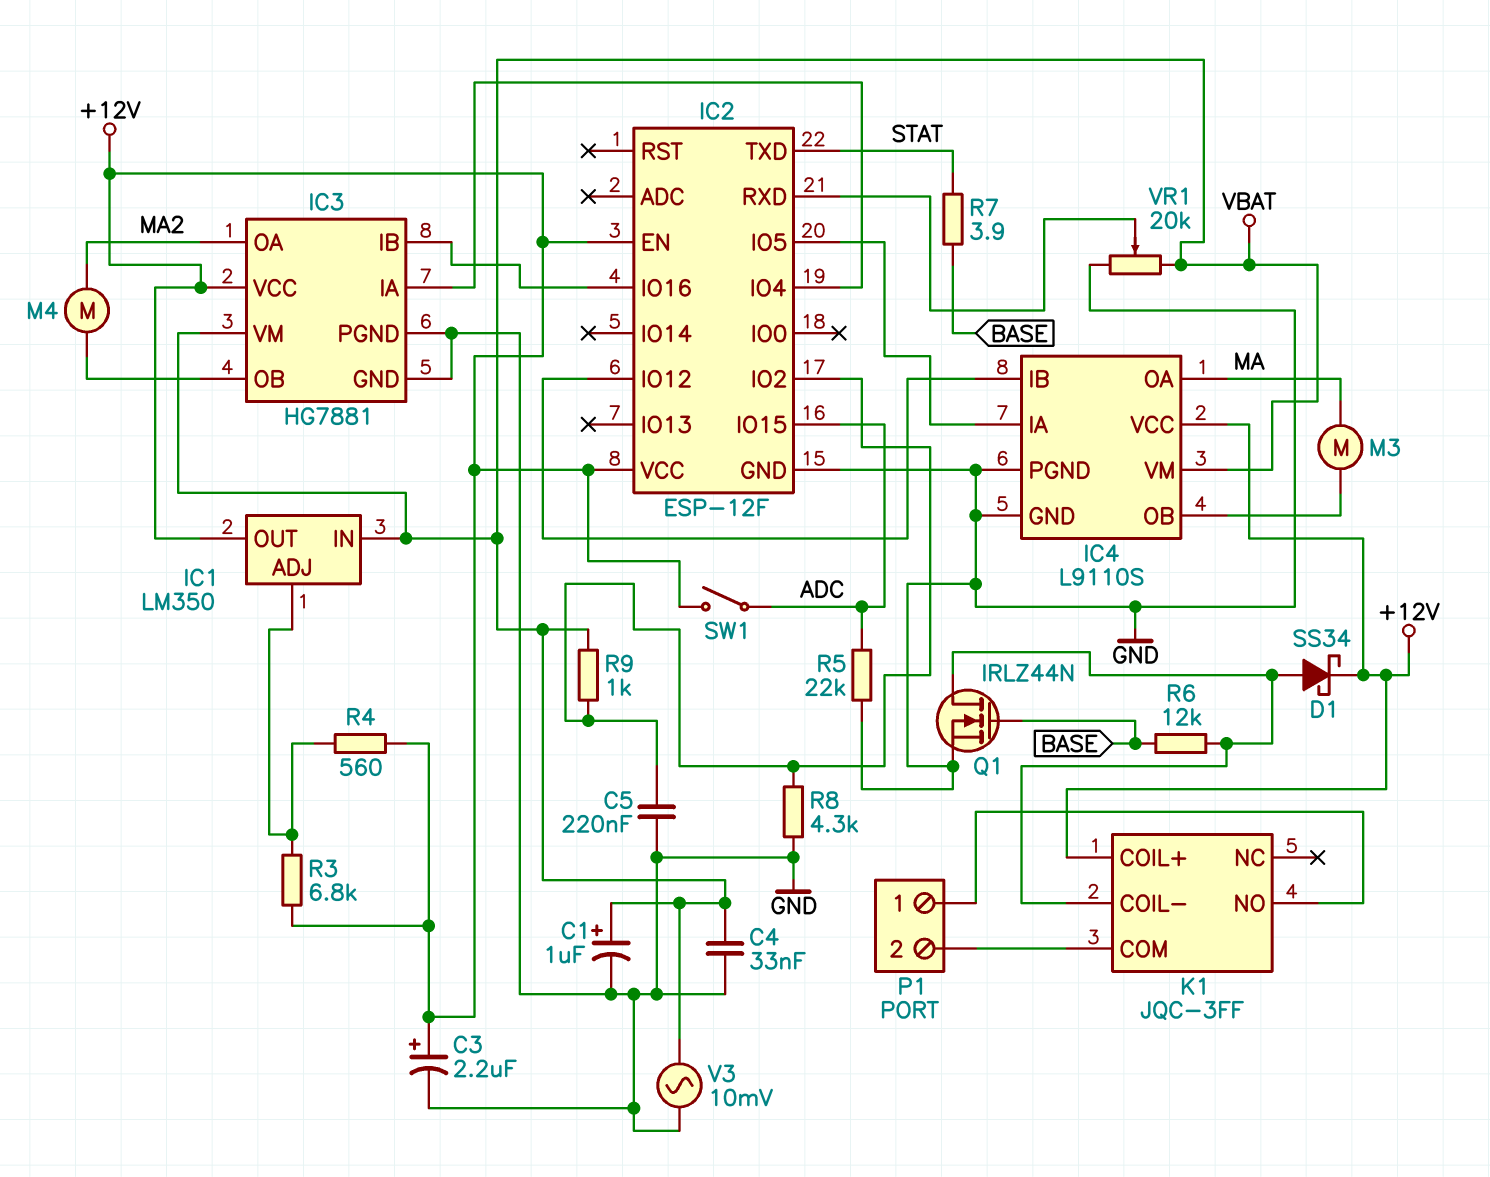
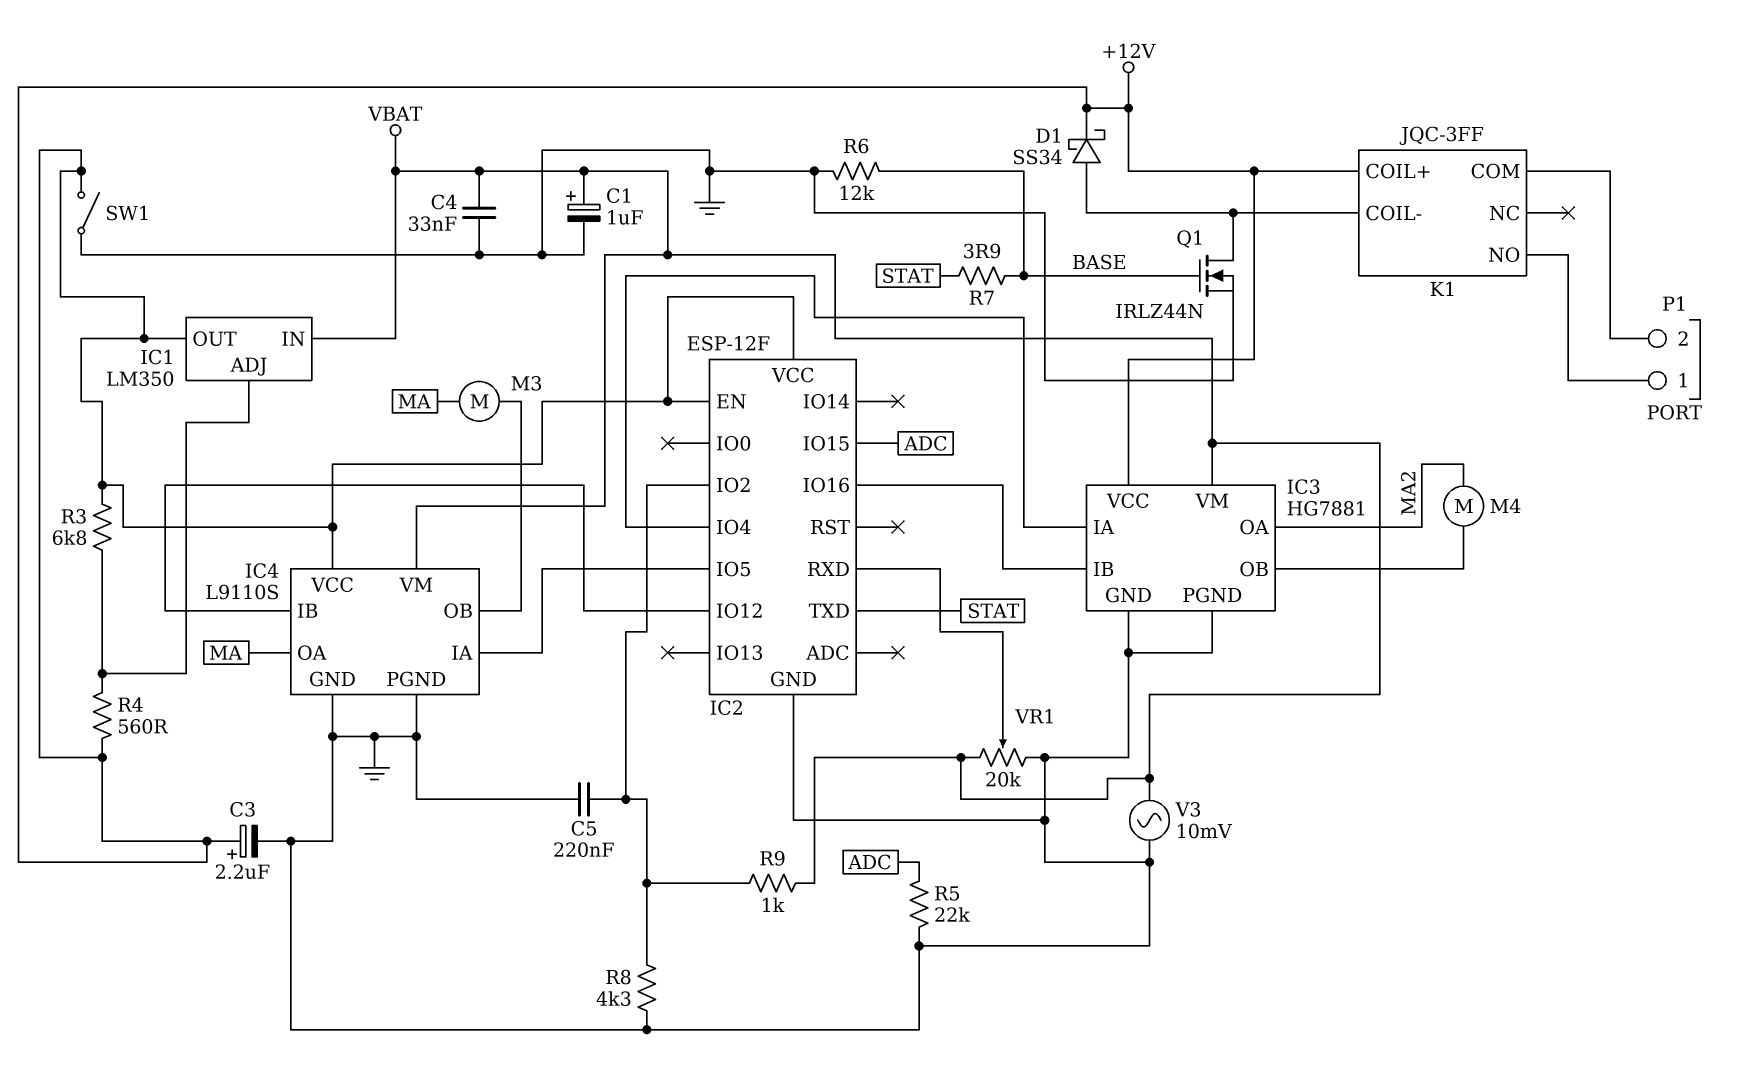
R6: 12k (BASE, K1/COIL-) -> 12k (BASE, GND)
SW1: switch (+12V, ADC) -> switch (+12V, GND)

